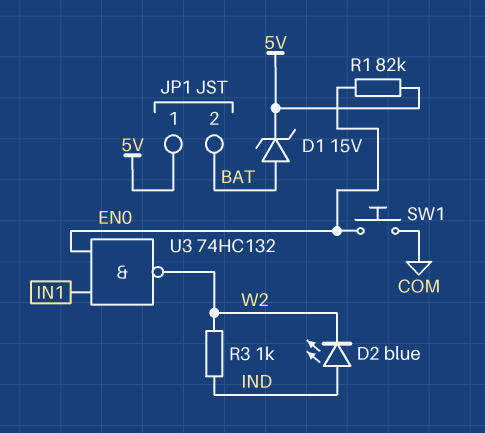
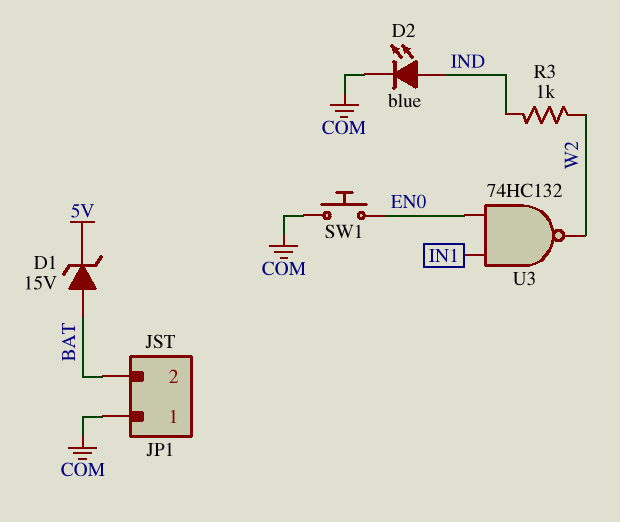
D2: LED blue (A IND, K W2) -> LED blue (A IND, K COM)
JP1 pin 1: 5V -> COM
R1: 82k (5V, EN0) -> none

